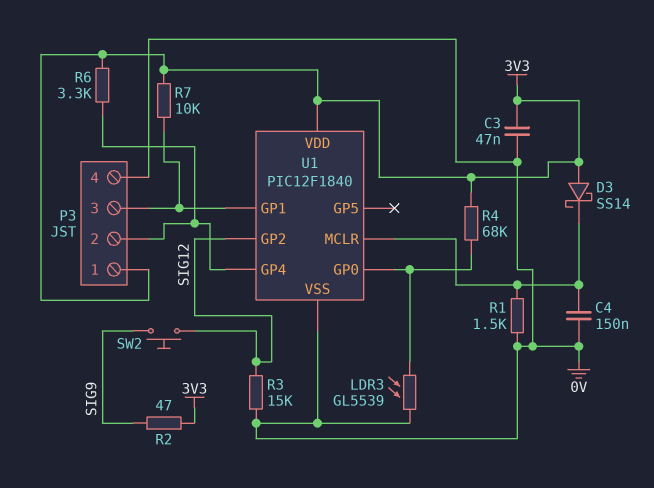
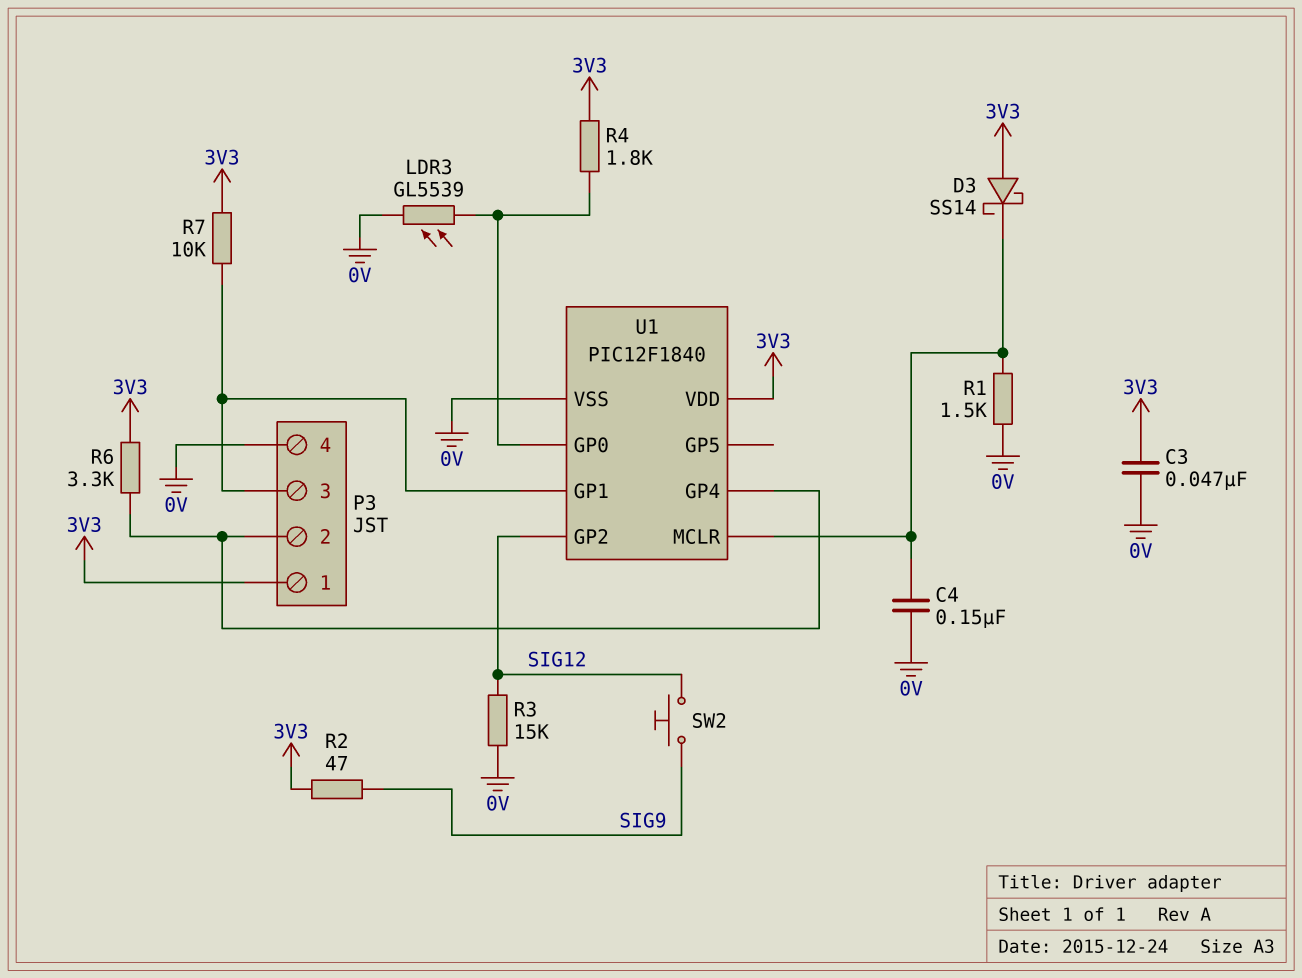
R4: 68k (3V3, U1/GP0) -> 1.8k (3V3, U1/GP0)

